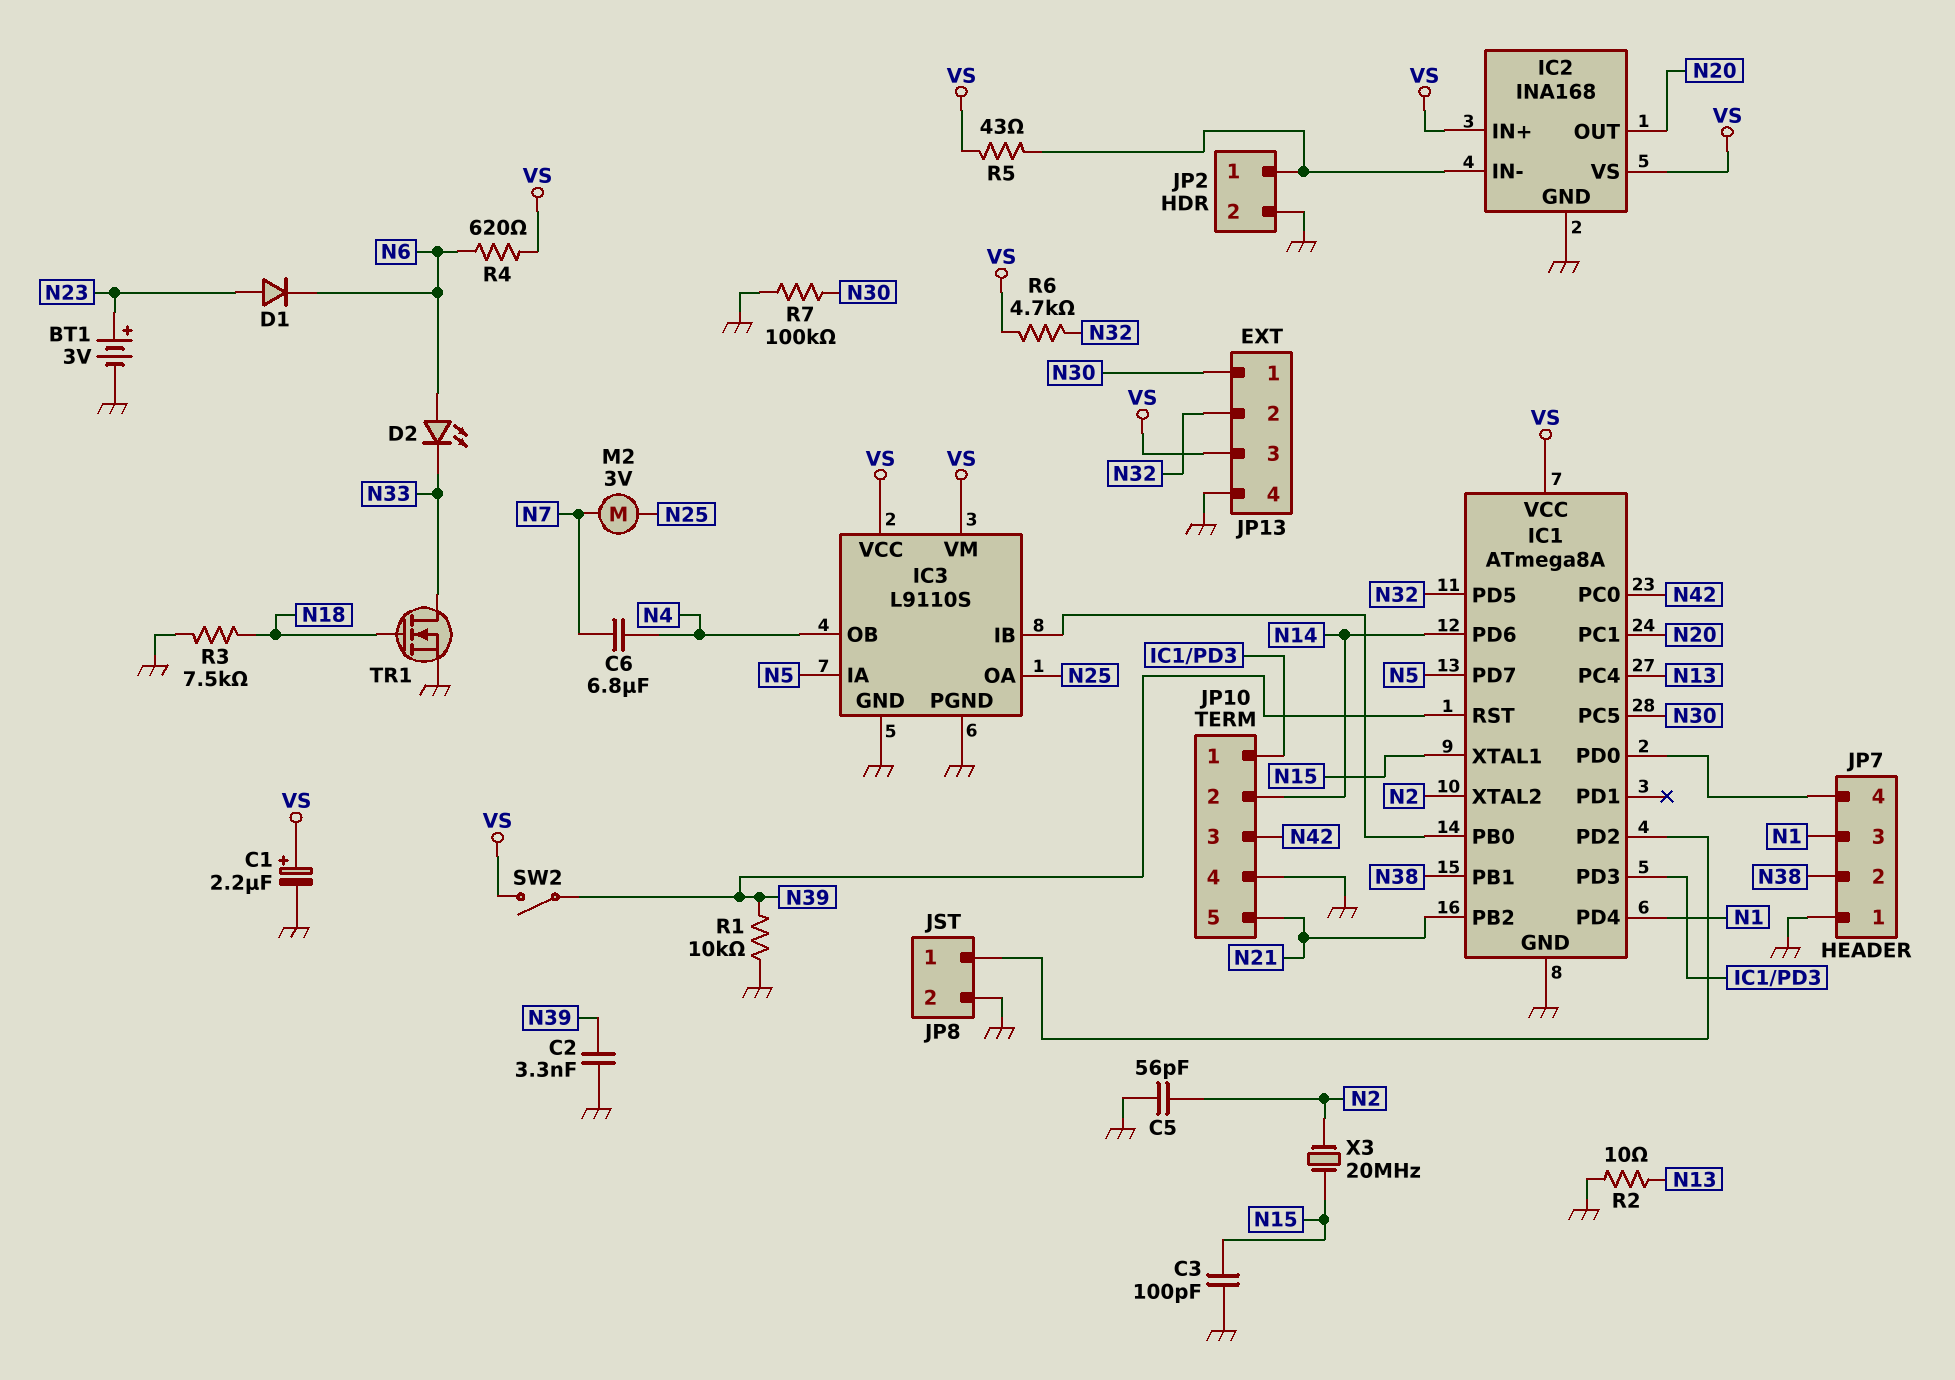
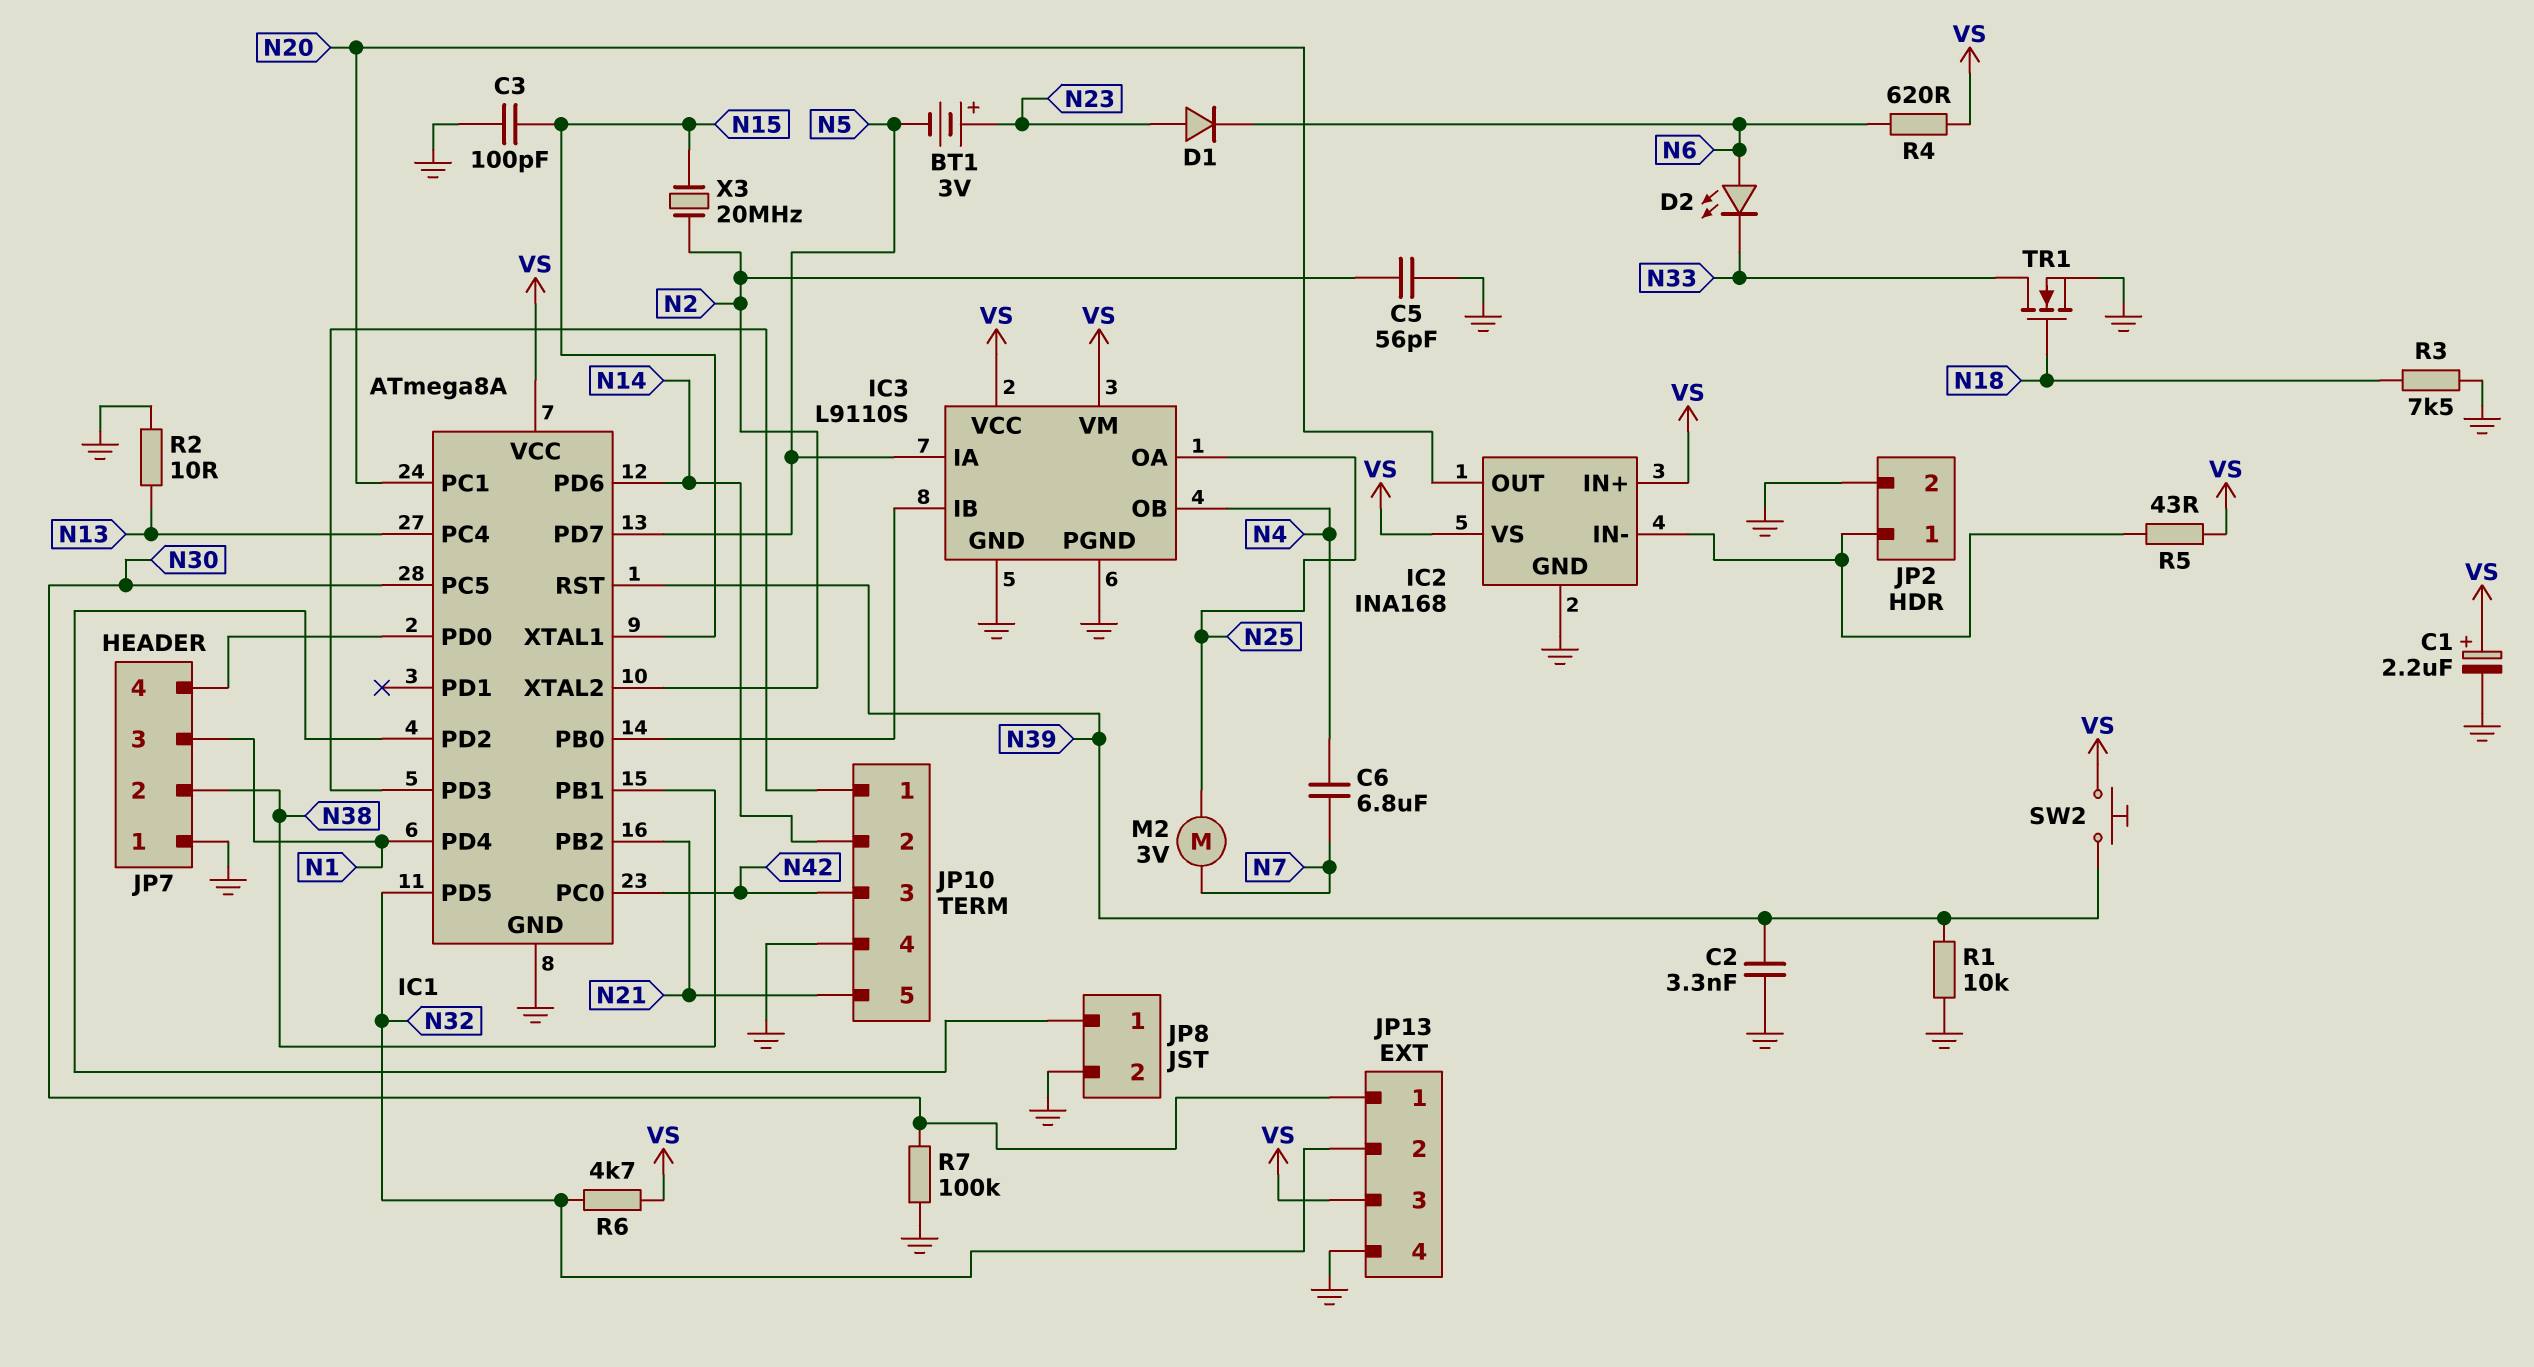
BT1: 3V (plus N23, minus GND) -> 3V (plus N23, minus N5)
SW2: switch (N39, VS) -> button (N39, VS)

